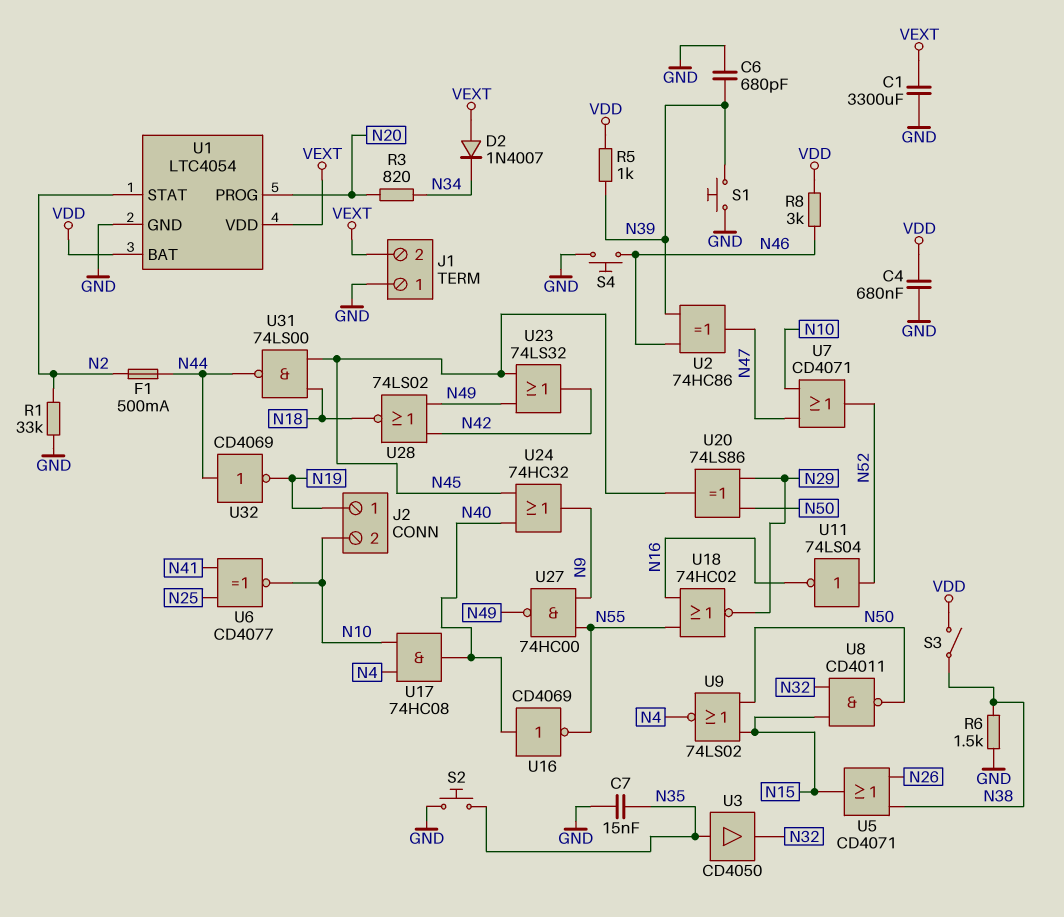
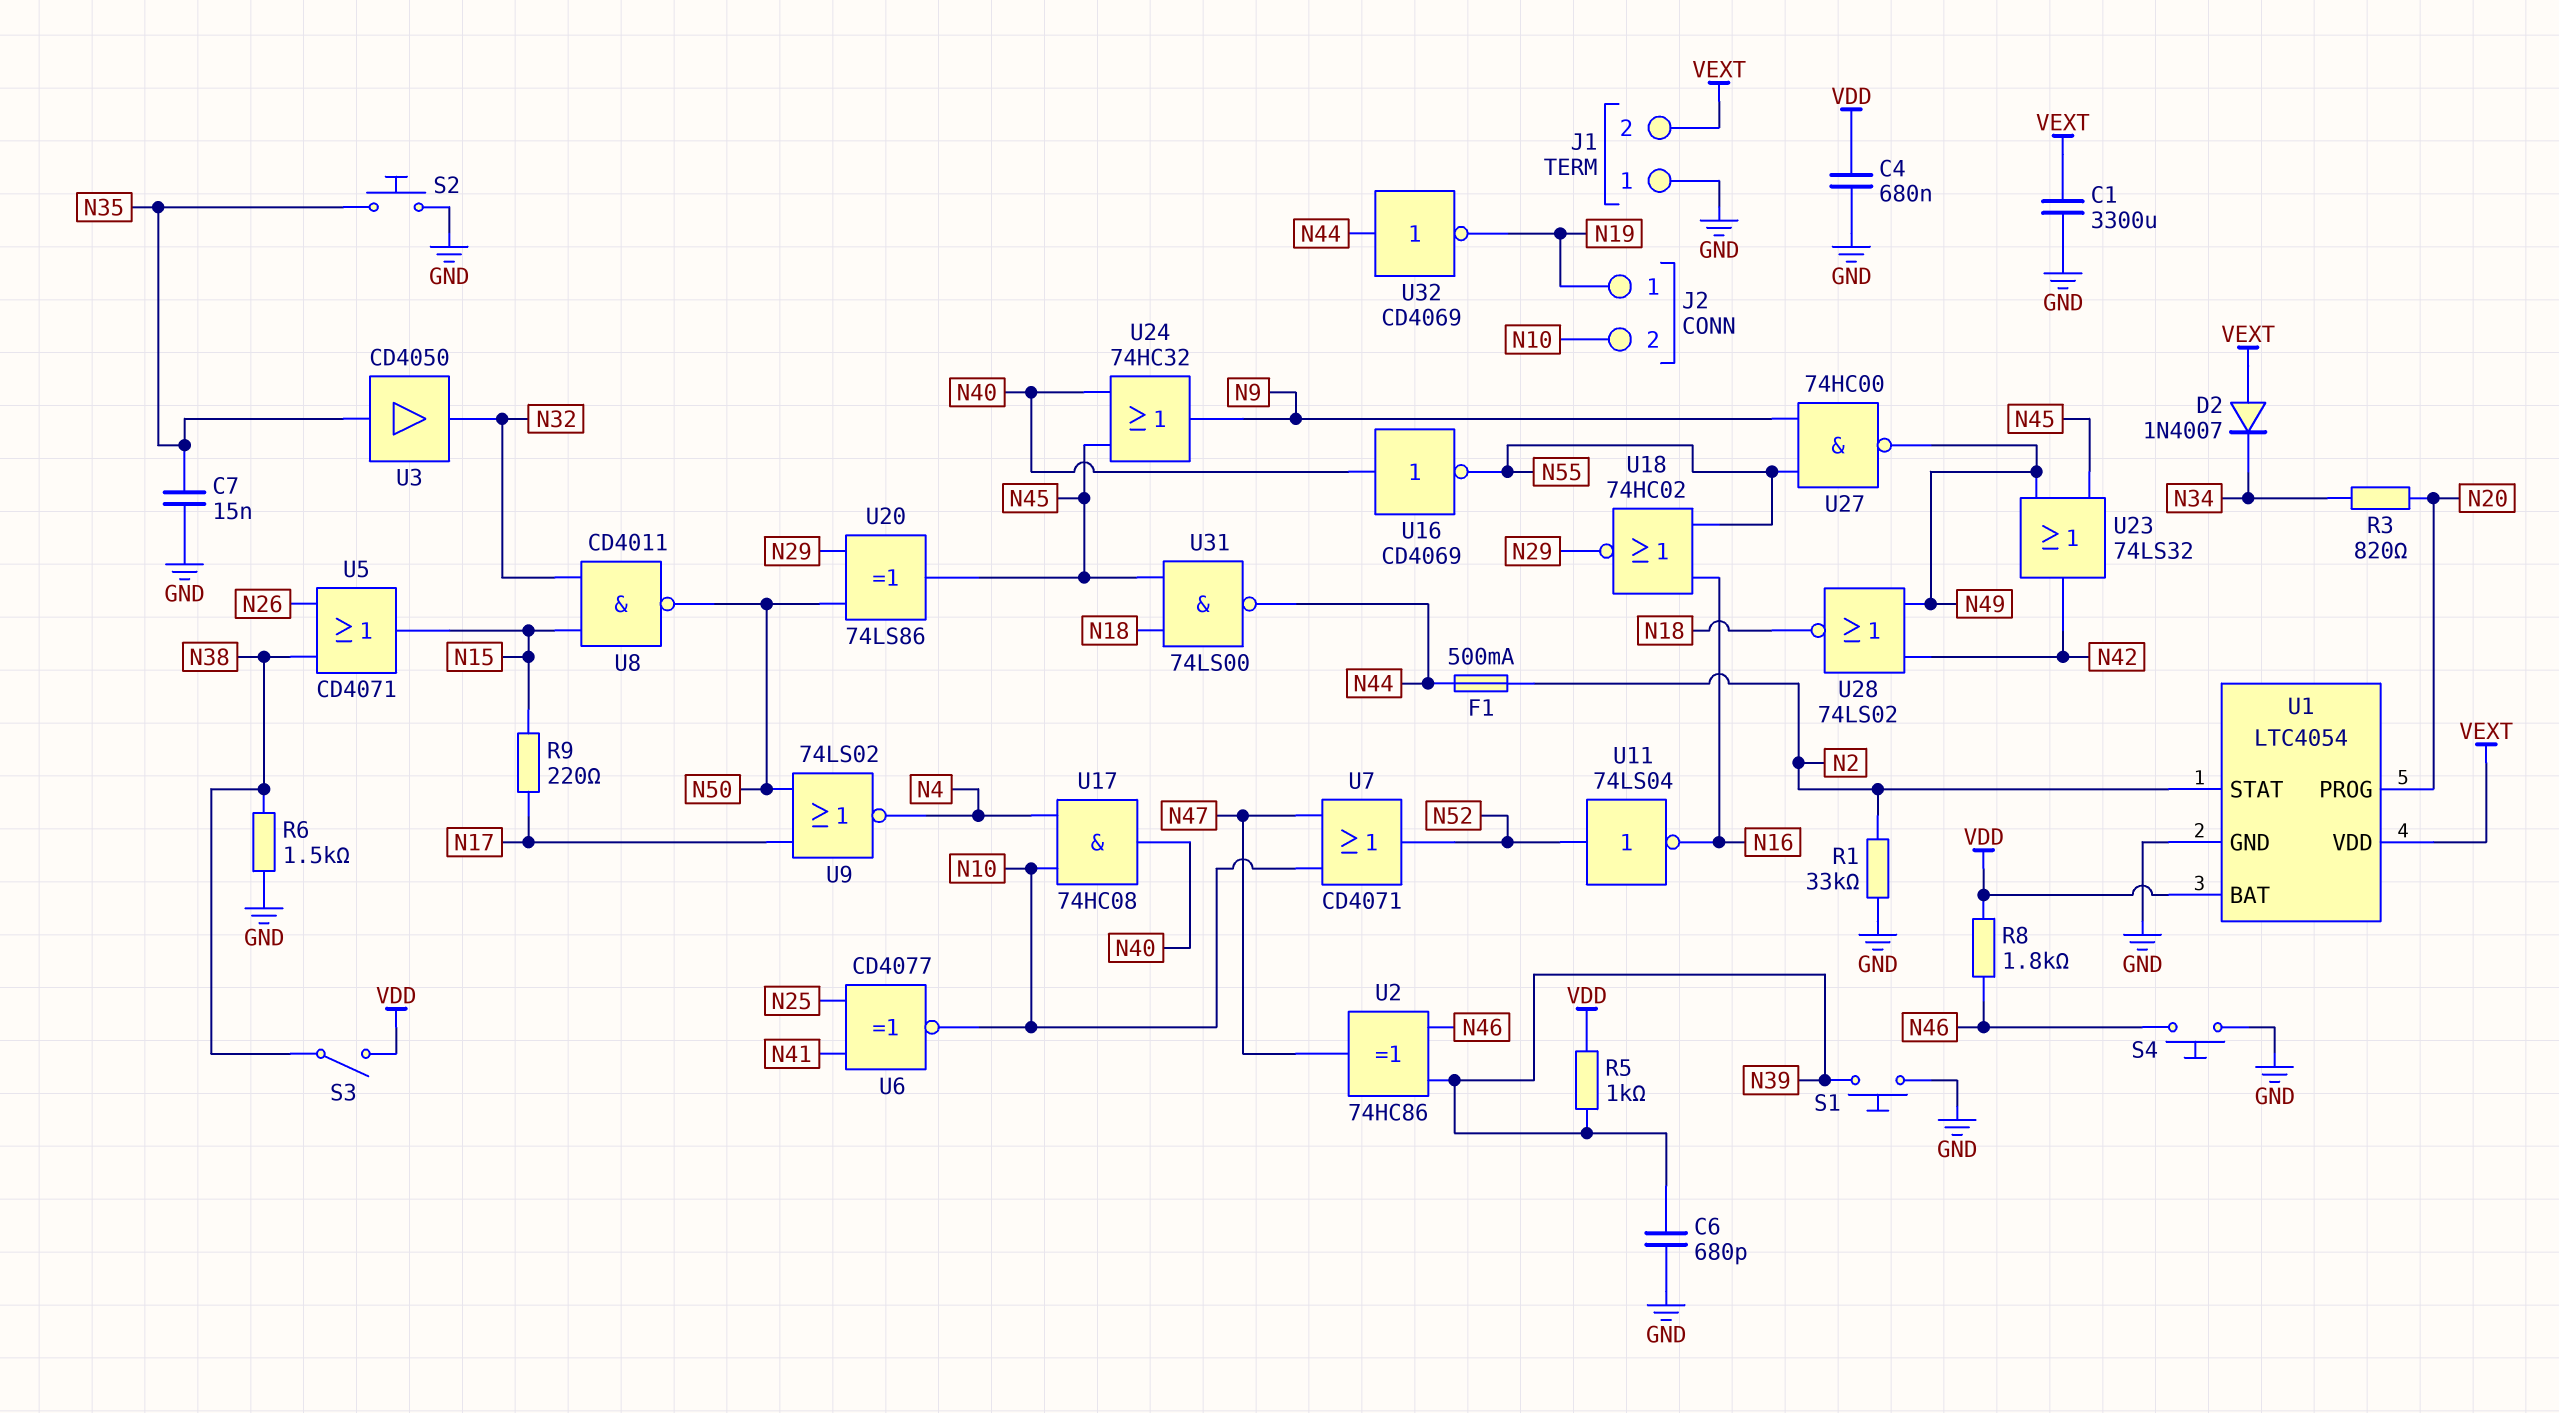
R8: 3k (N46, VDD) -> 1.8k (N46, VDD)
R9: none -> 220 (N15, N17)
U9: NOR 74LS02 (in N15, in N50, out N4) -> NOR 74LS02 (in N17, in N50, out N4)

